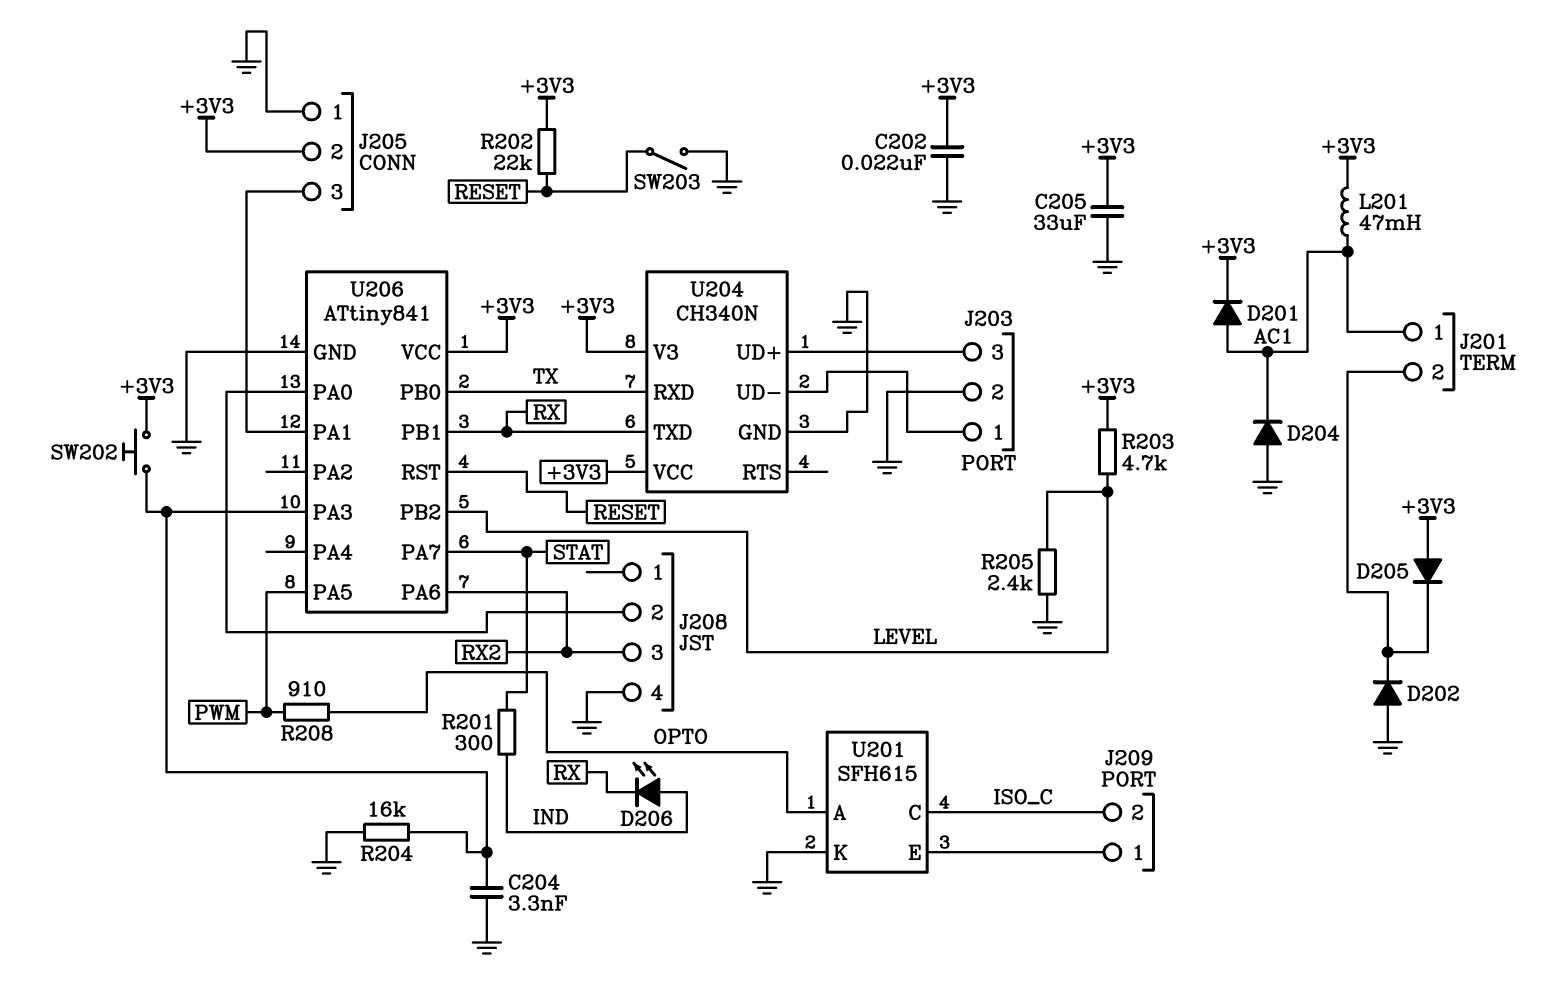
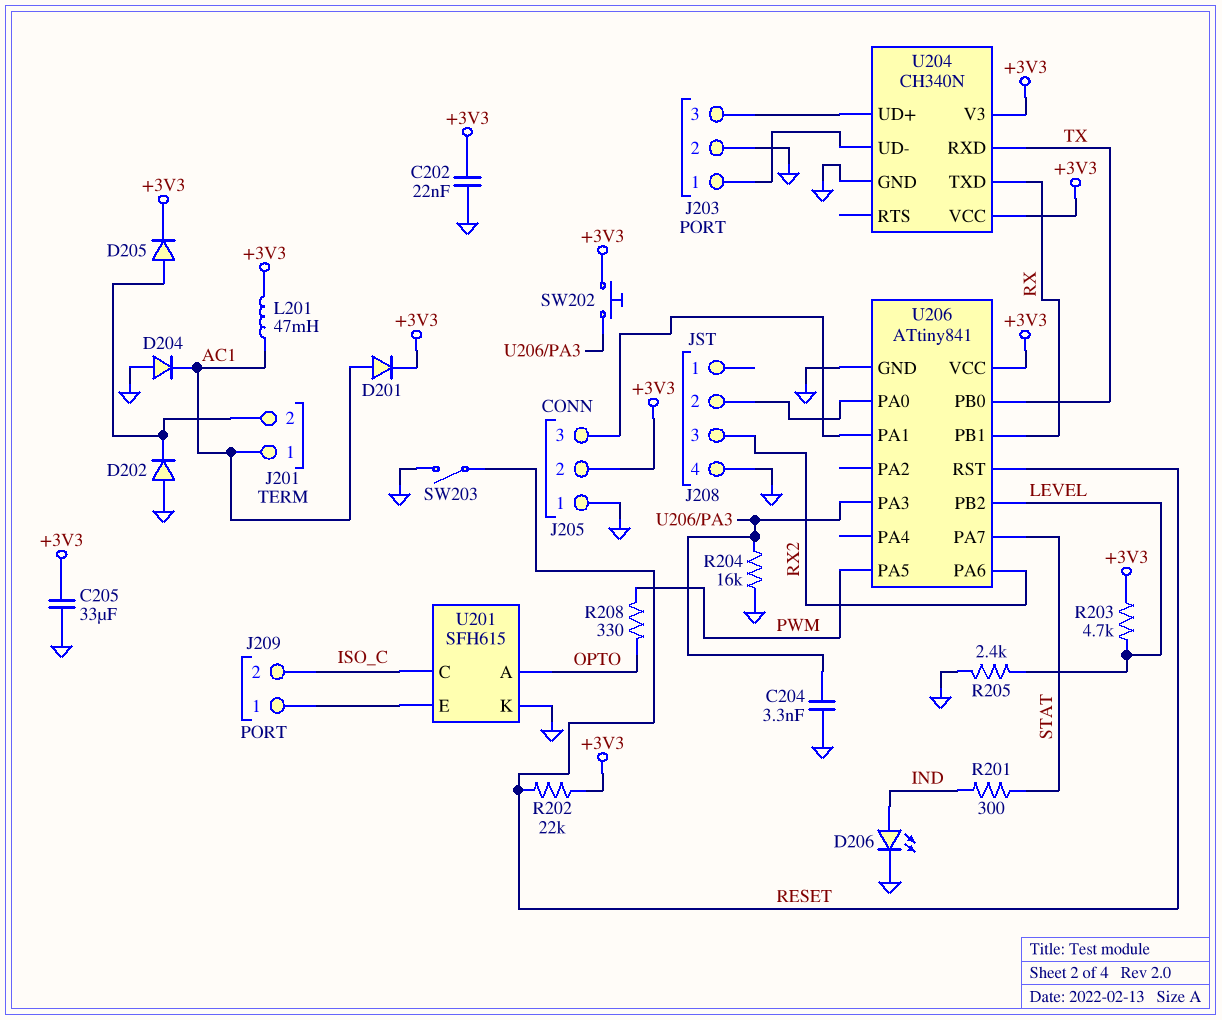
D205: diode (A +3V3, K J201/2) -> diode (A J201/2, K +3V3)
D206: LED (A IND, K RX) -> LED (A IND, K GND)
R208: 910 (OPTO, PWM) -> 330 (OPTO, PWM)

